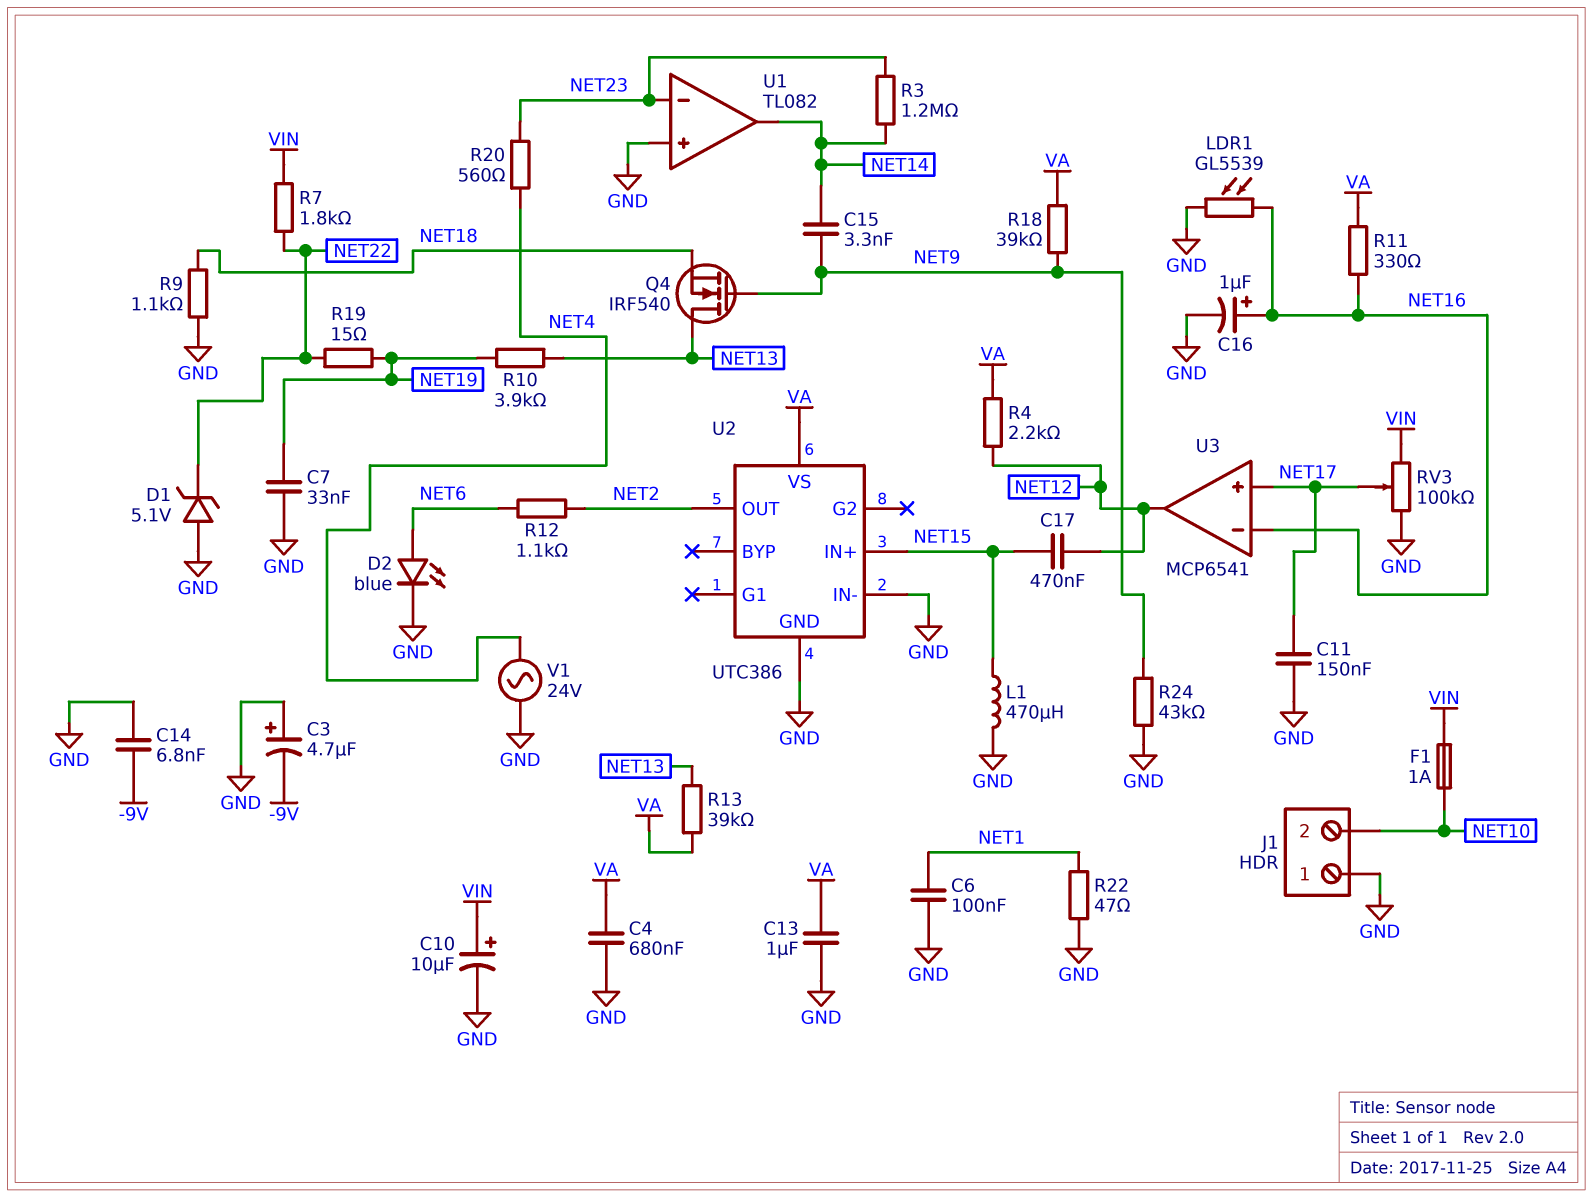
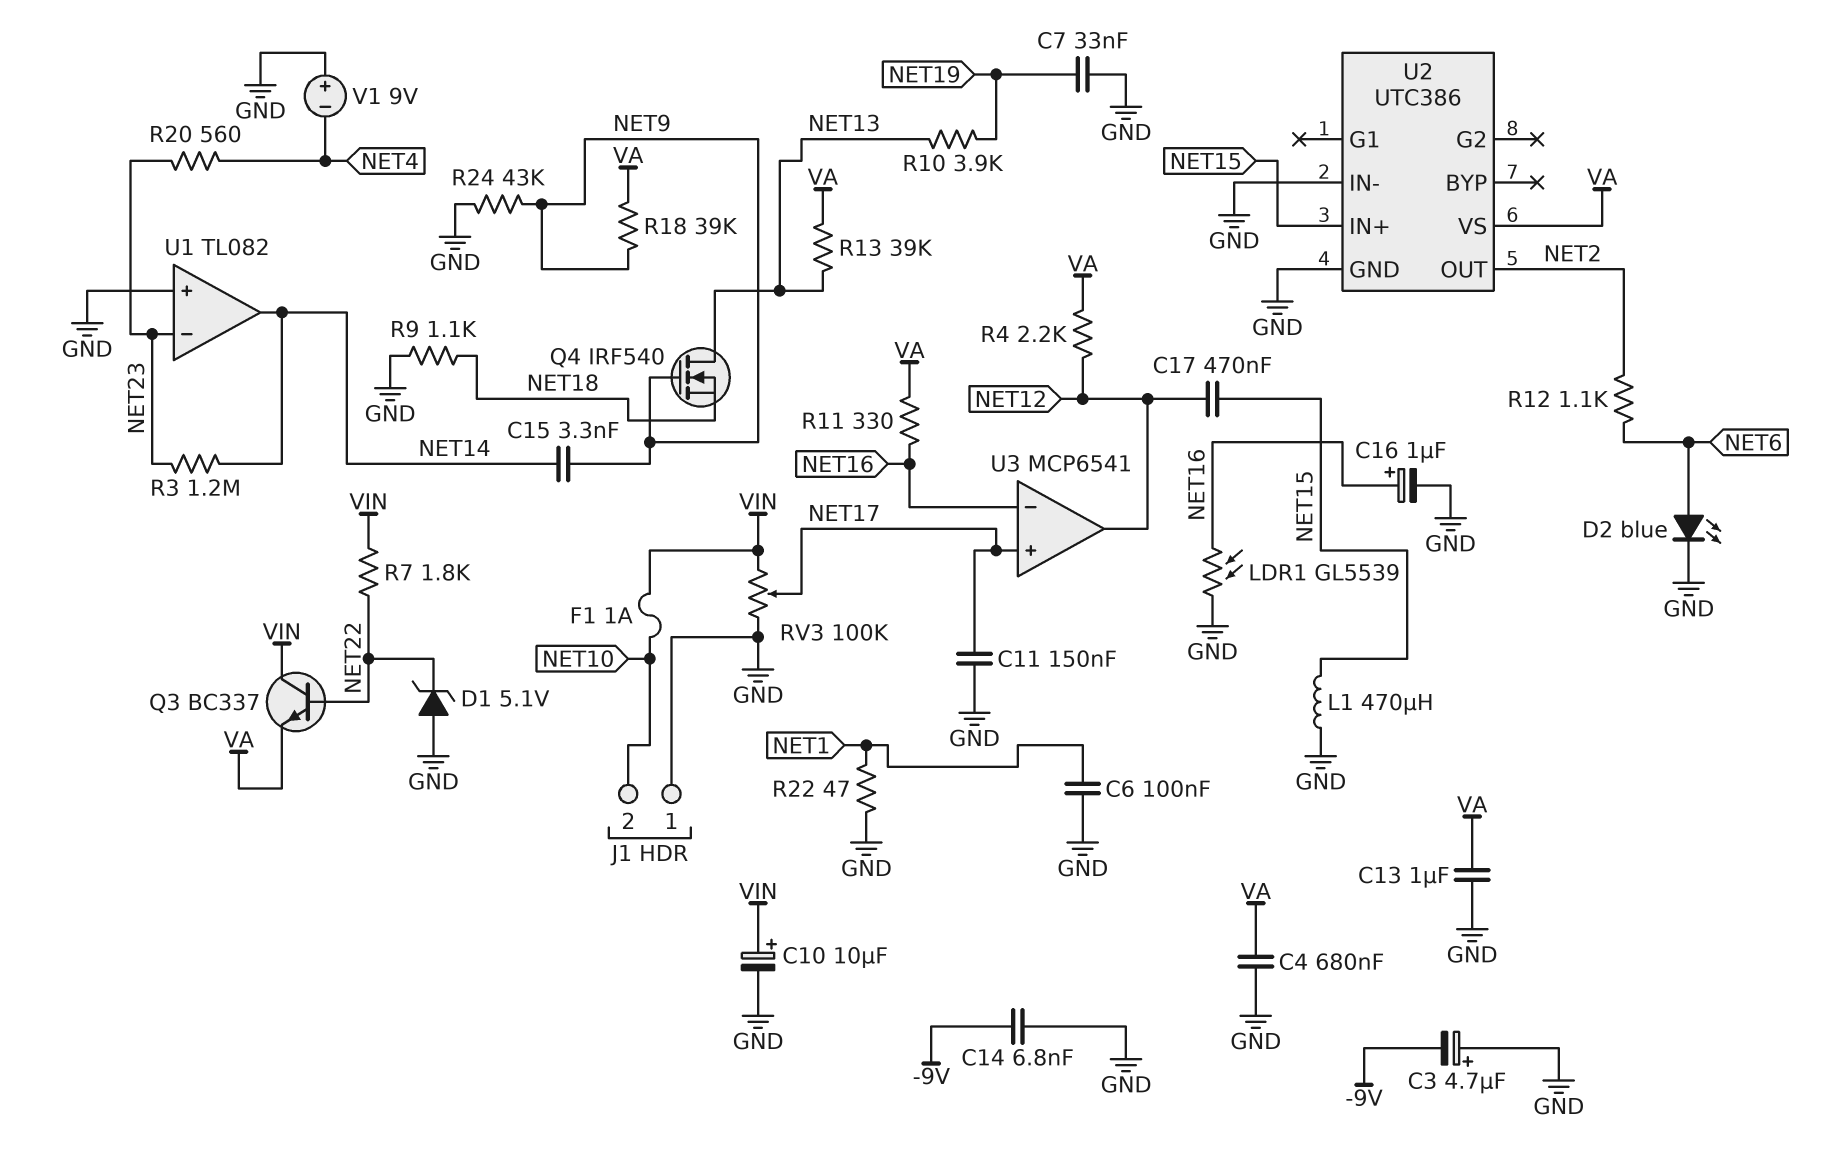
Q3: none -> NPN BC337 (B NET22, C VIN, E VA)
R19: 15 (NET19, NET22) -> none
V1: AC 24V (GND, NET4) -> 9V (plus GND, minus NET4)

